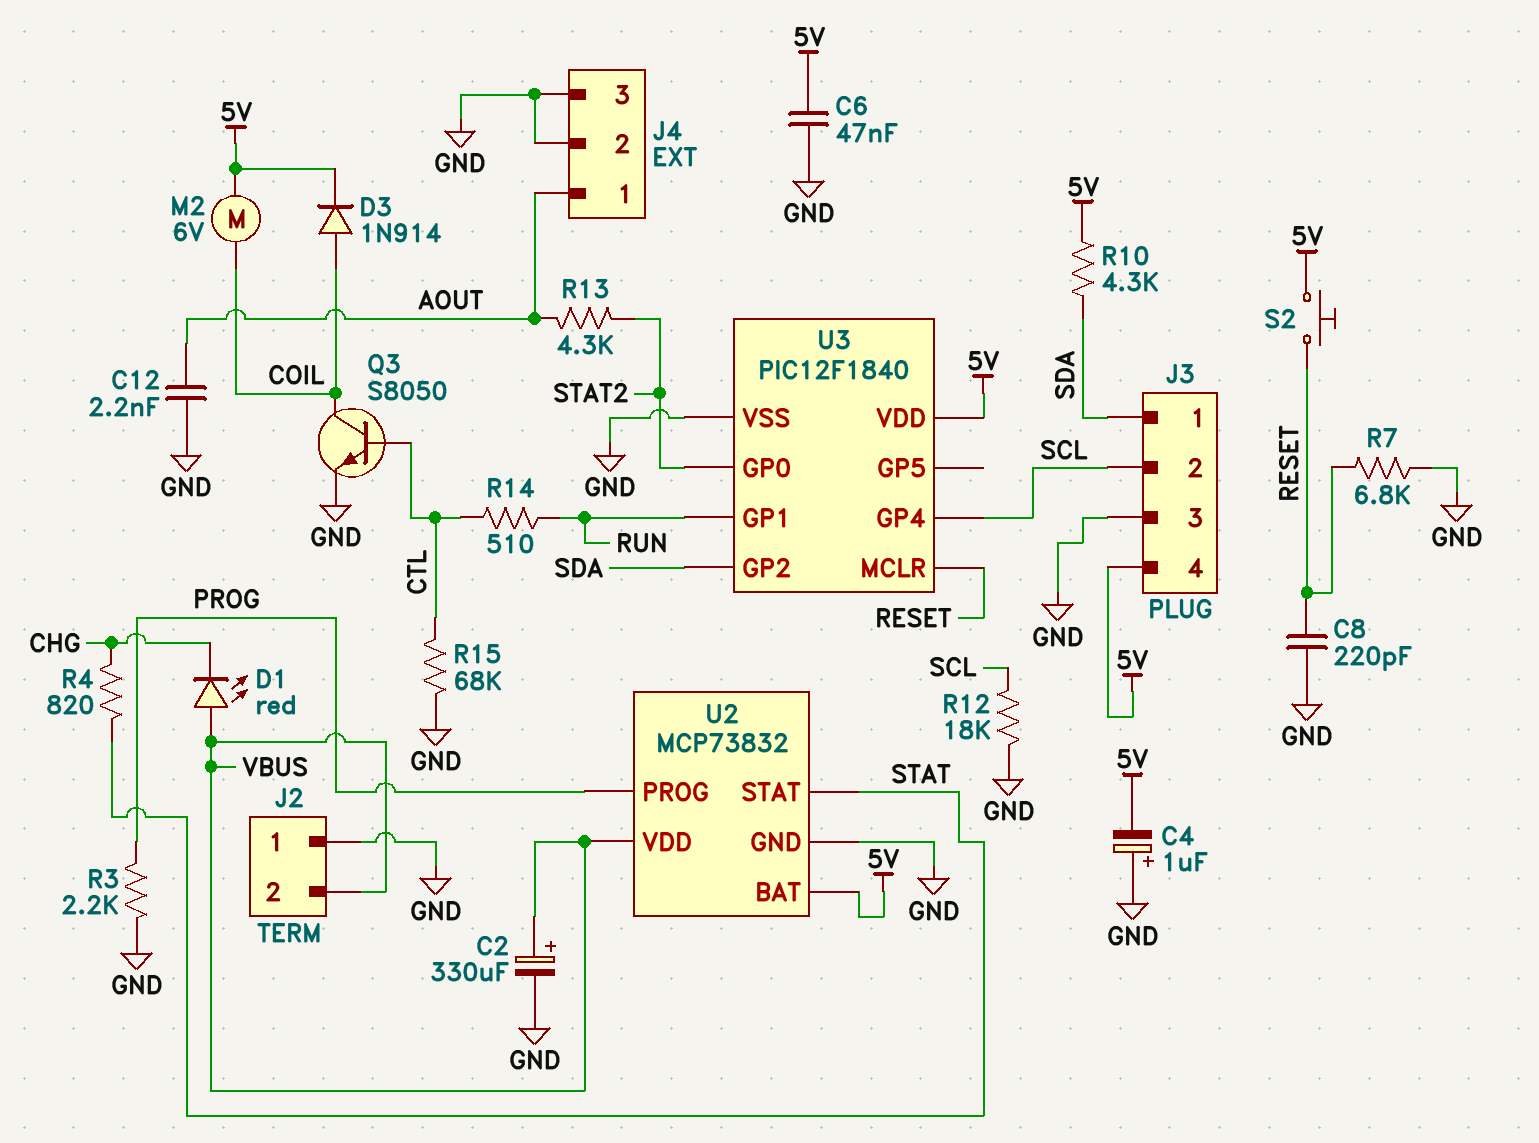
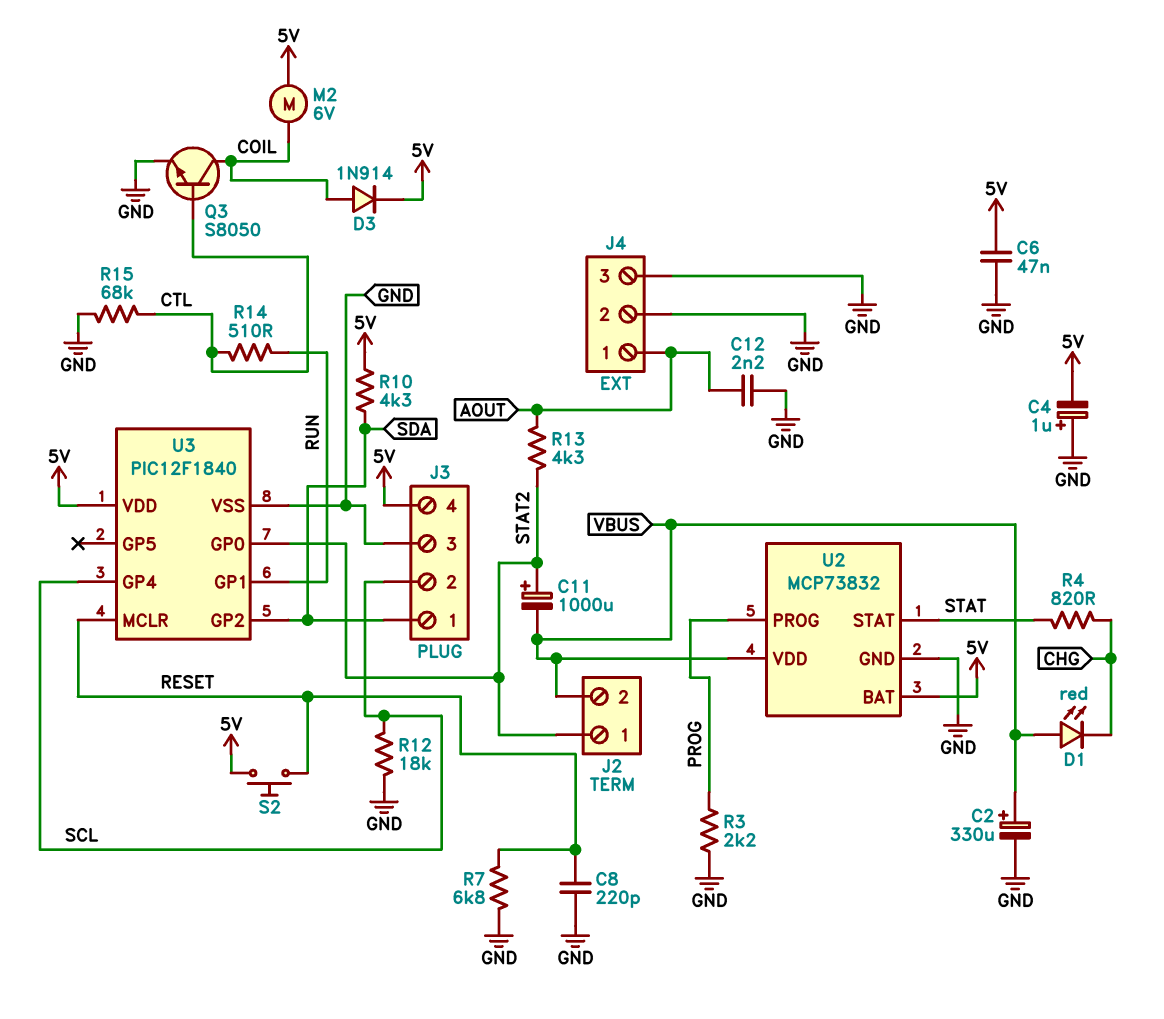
C11: none -> 1000uF (plus STAT2, minus VBUS)
J2 pin 1: GND -> STAT2

